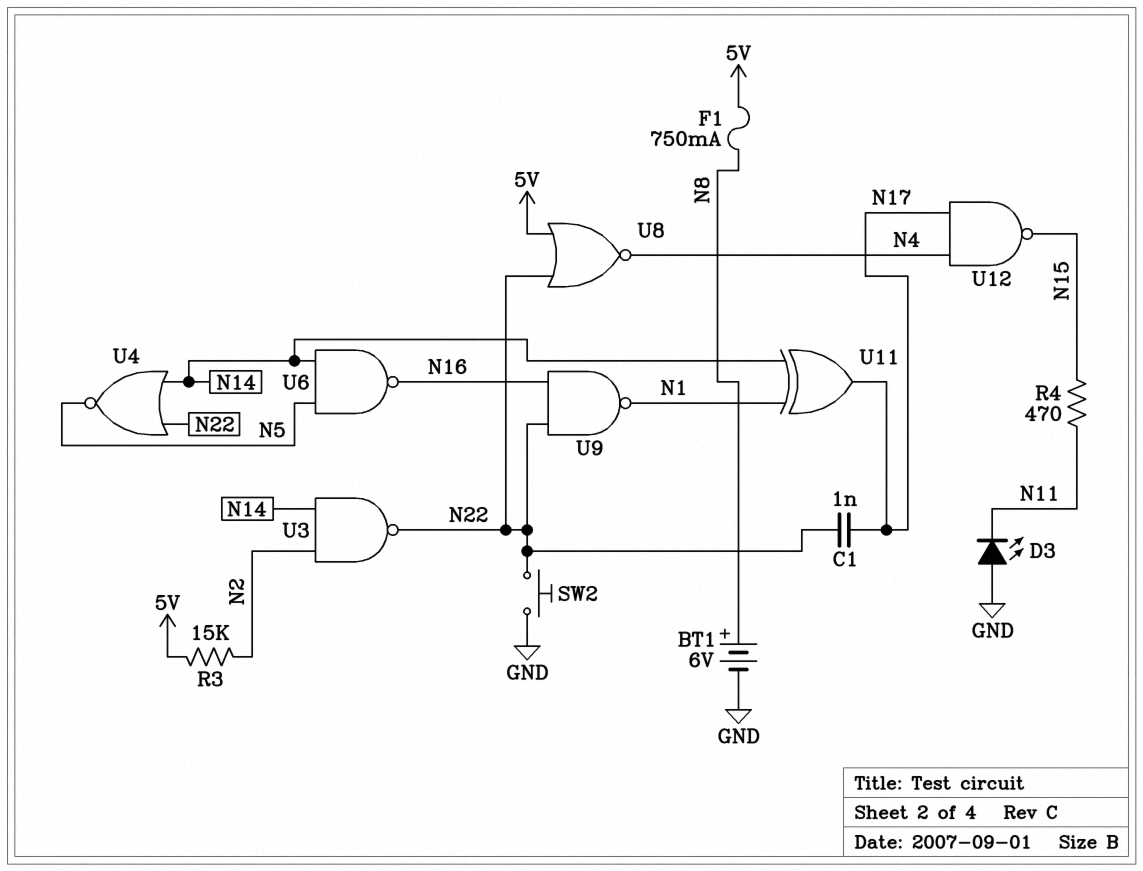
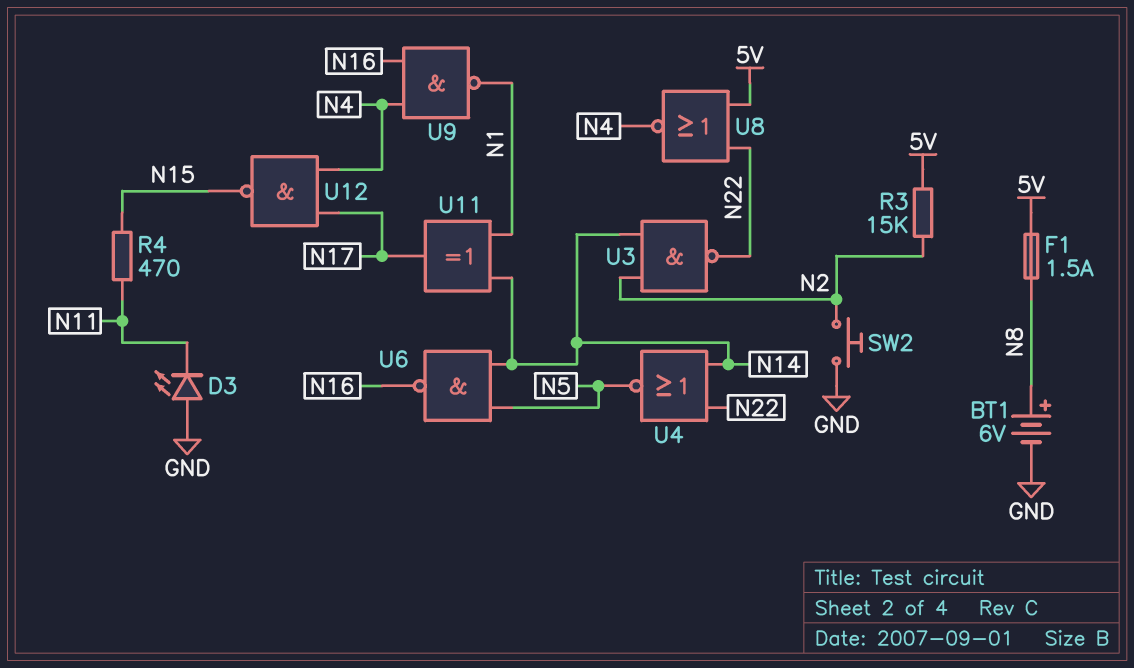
C1: 1nF (N17, N22) -> none
F1: 750mA (5V, N8) -> 1.5A (5V, N8)
SW2: button (GND, N22) -> button (GND, N2)
U9: NAND (in N16, in N22, out N1) -> NAND (in N4, in N16, out N1)

